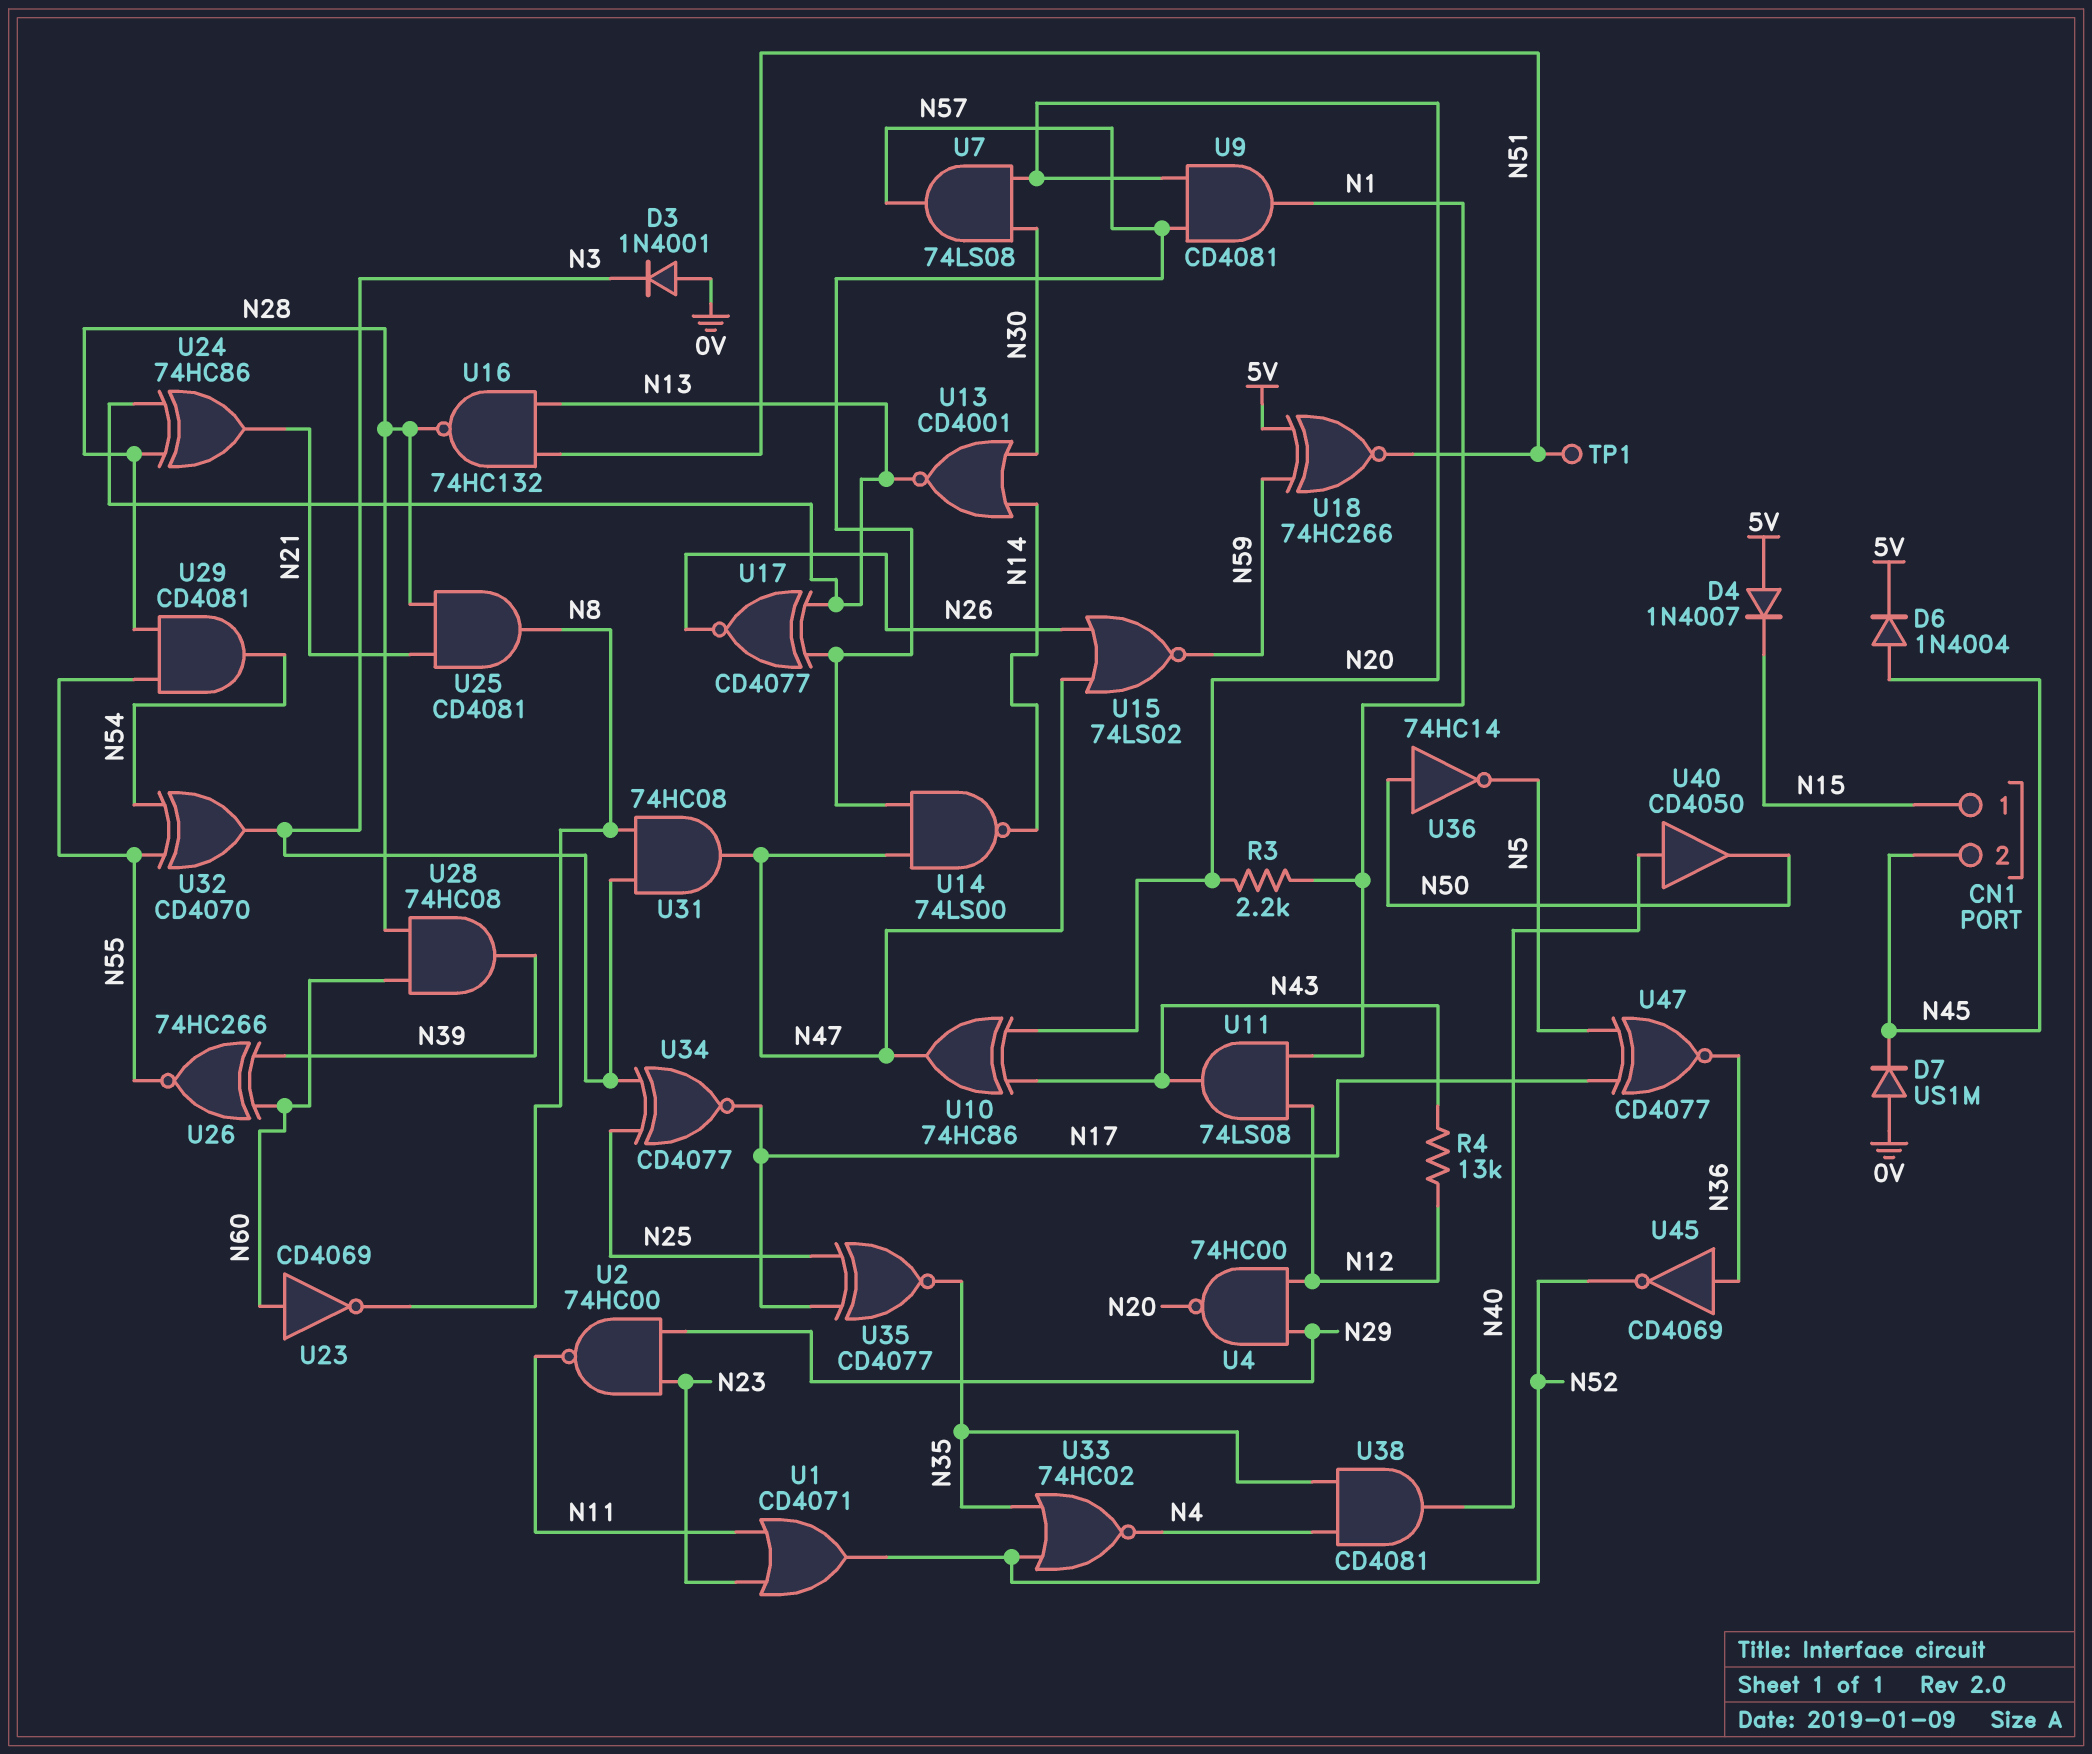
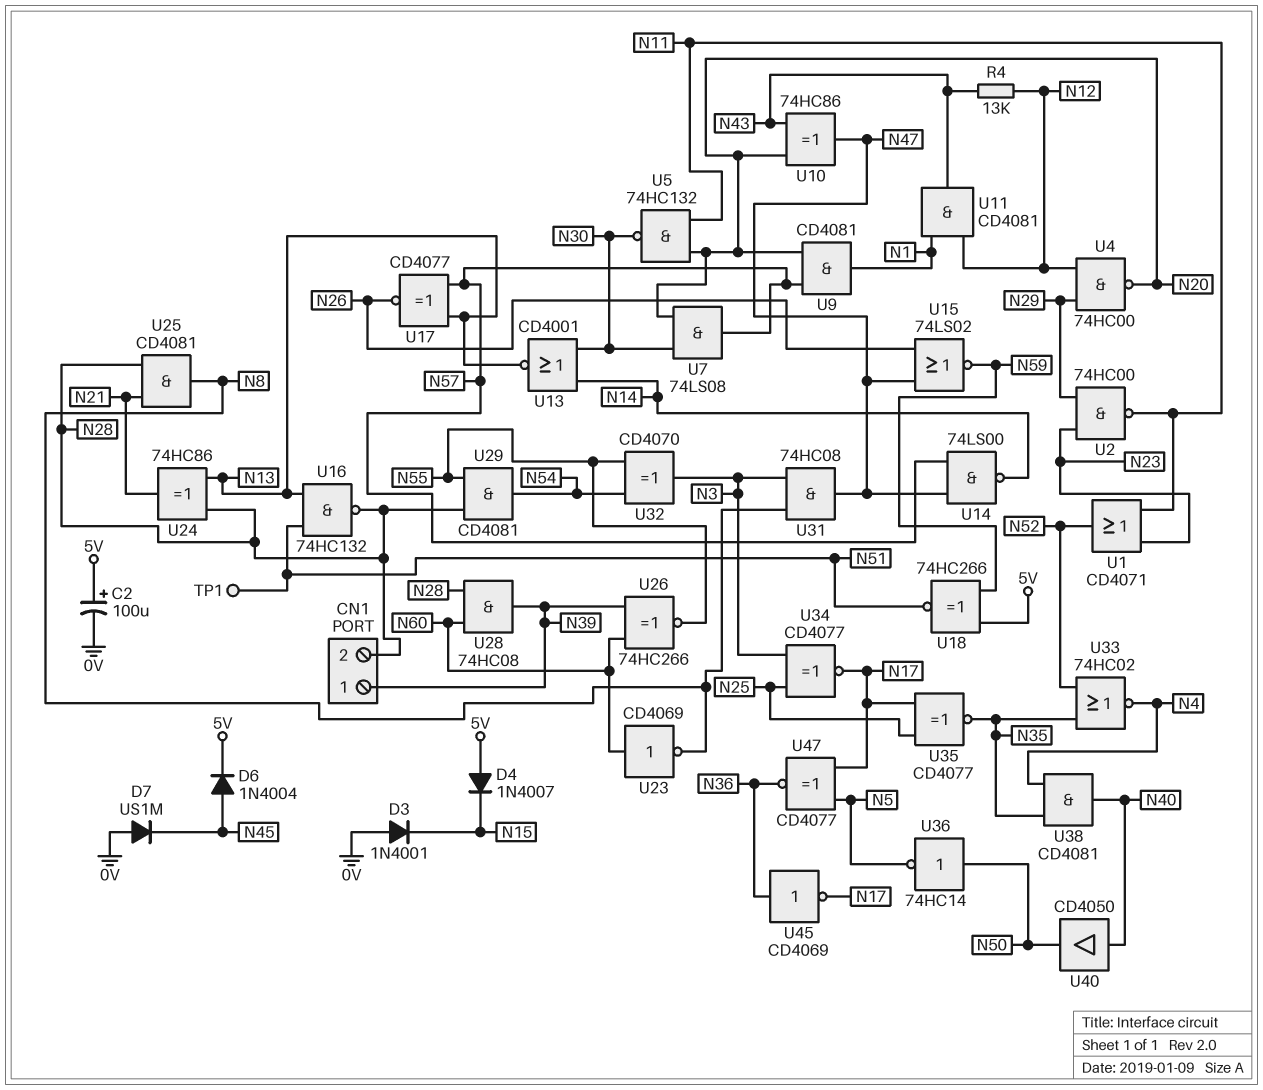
C2: none -> 100uF (plus 5V, minus 0V)
CN1 pin 1: N15 -> N39
CN1 pin 2: N45 -> N28
D3: diode 1N4001 (A 0V, K N3) -> diode 1N4001 (A 0V, K N15)
R3: 2.2k (N1, N20) -> none
U5: none -> NAND 74HC132 (in N11, in N20, out N30)
U11: AND 74LS08 (in N1, in N12, out N43) -> AND CD4081 (in N1, in N12, out N43)
U45: NOT CD4069 (in N36, out N52) -> NOT CD4069 (in N36, out N17)

